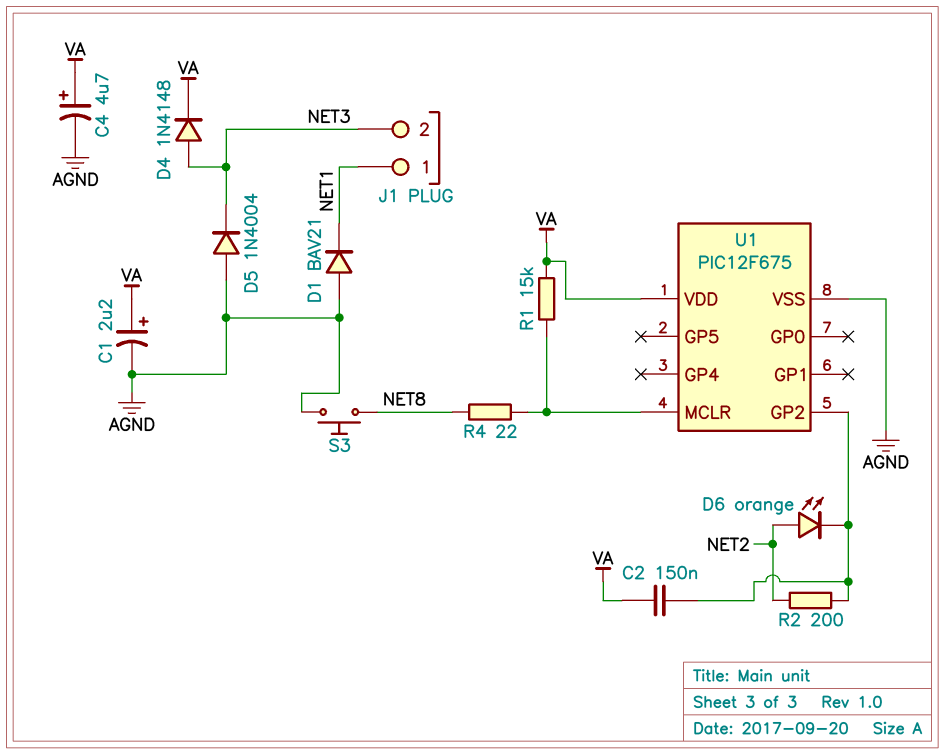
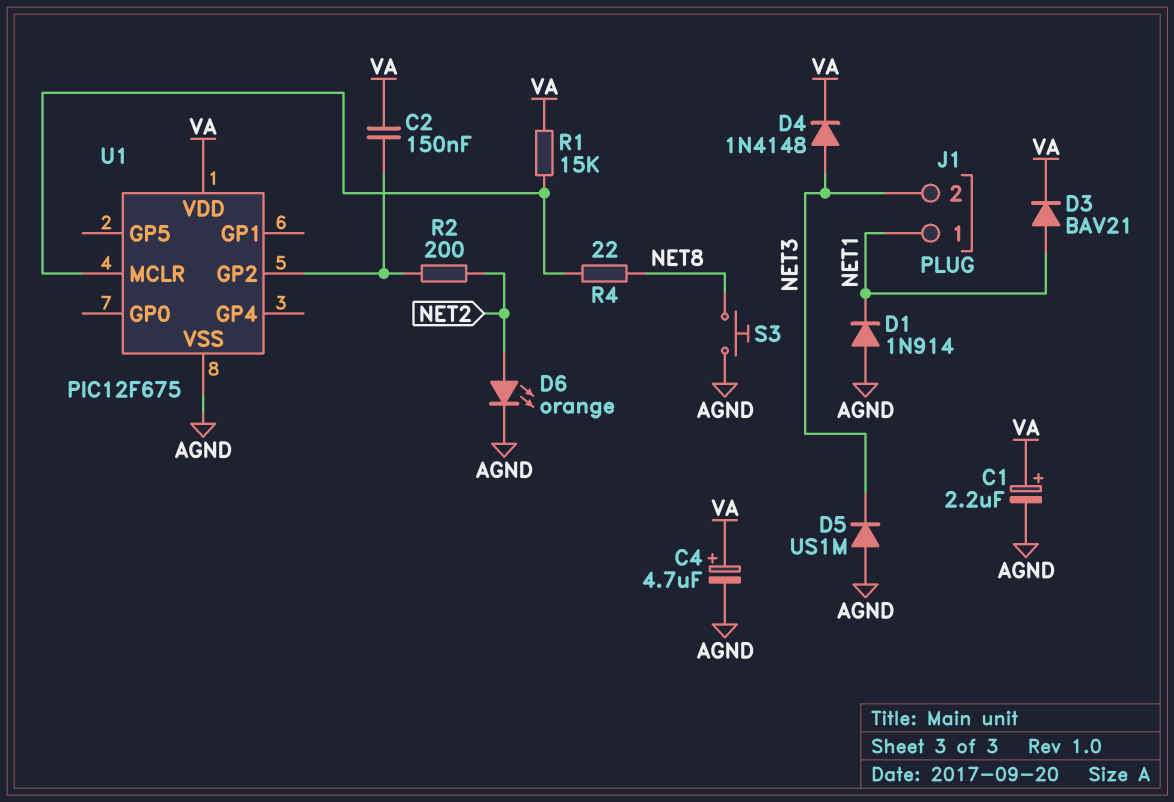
D1: diode BAV21 (A AGND, K NET1) -> diode 1N914 (A AGND, K NET1)
D3: none -> diode BAV21 (A NET1, K VA)
D5: diode 1N4004 (A AGND, K NET3) -> diode US1M (A AGND, K NET3)
D6: LED orange (A NET2, K U1/GP2) -> LED orange (A NET2, K AGND)

